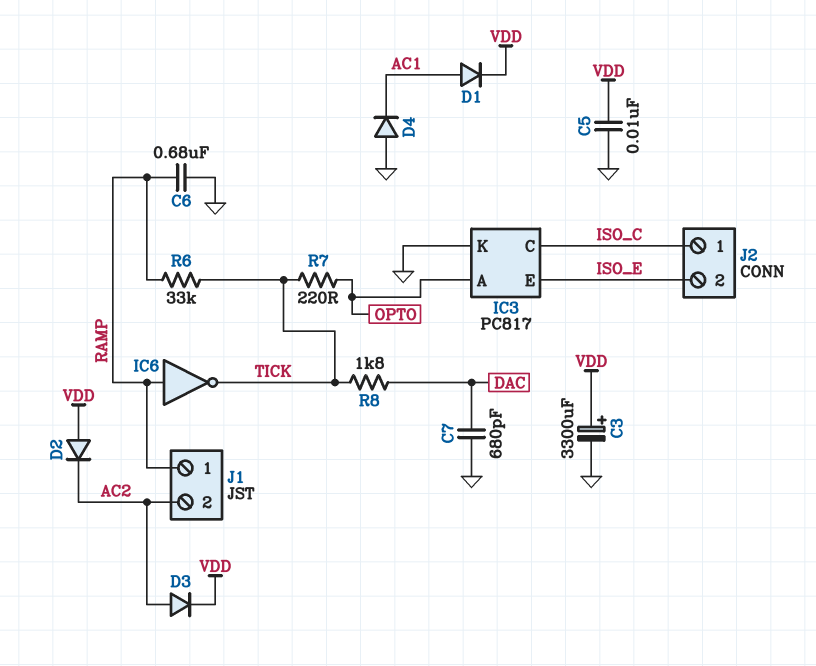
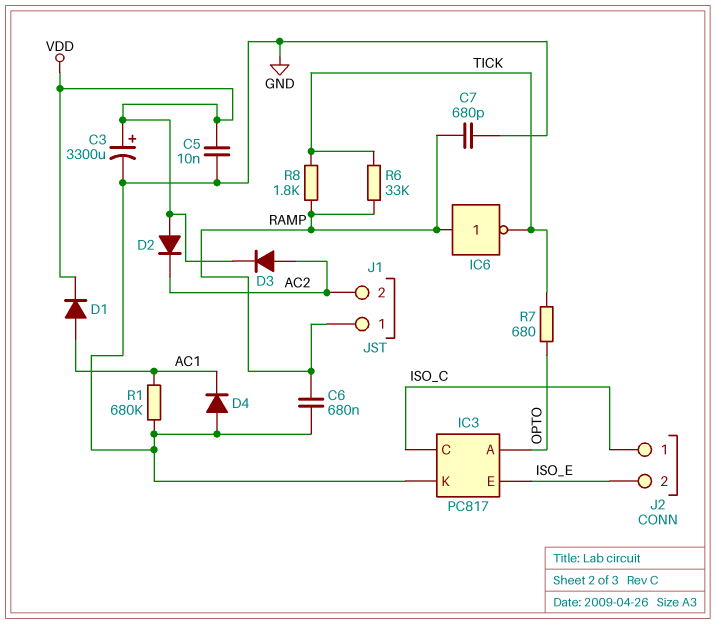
C7: 680pF (DAC, GND) -> 680pF (GND, RAMP)
R1: none -> 680k (AC1, GND)
R7: 220 (OPTO, TICK) -> 680 (OPTO, TICK)
R8: 1.8k (DAC, TICK) -> 1.8k (RAMP, TICK)

